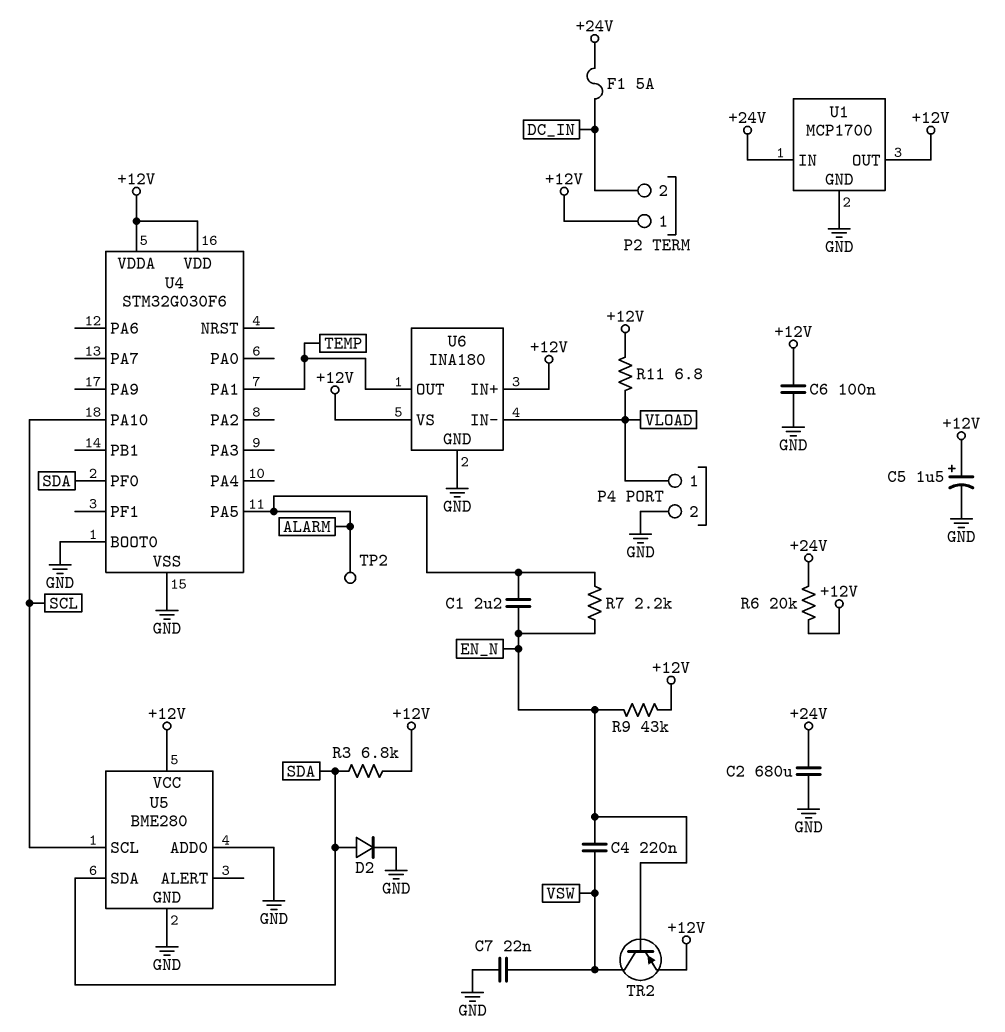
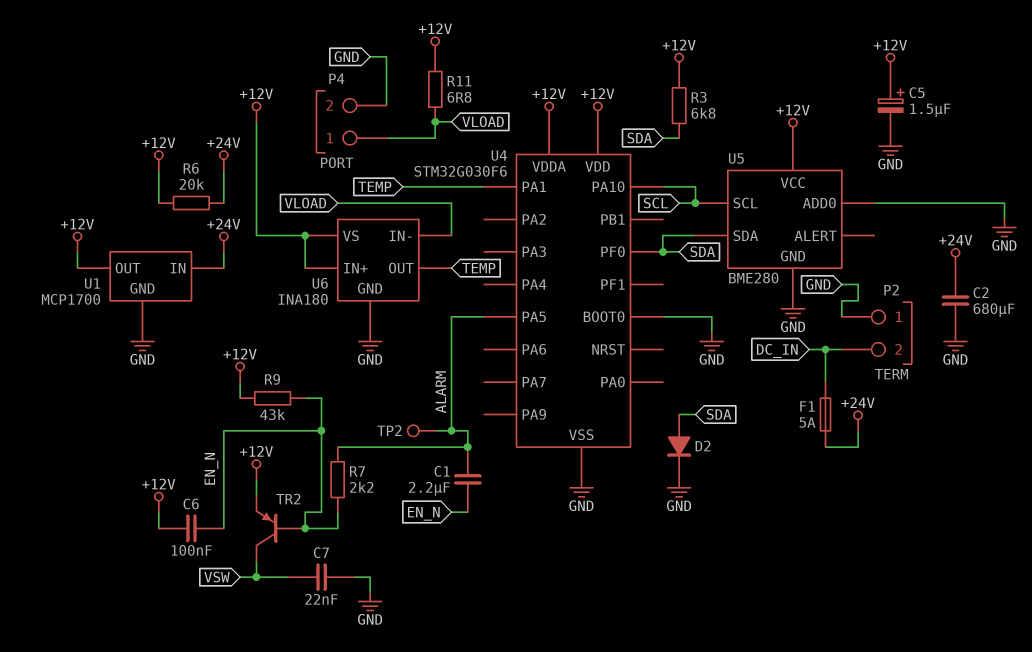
C4: 220nF (EN_N, VSW) -> none
C6: 100nF (+12V, GND) -> 100nF (+12V, EN_N)
P2 pin 1: +12V -> GND

